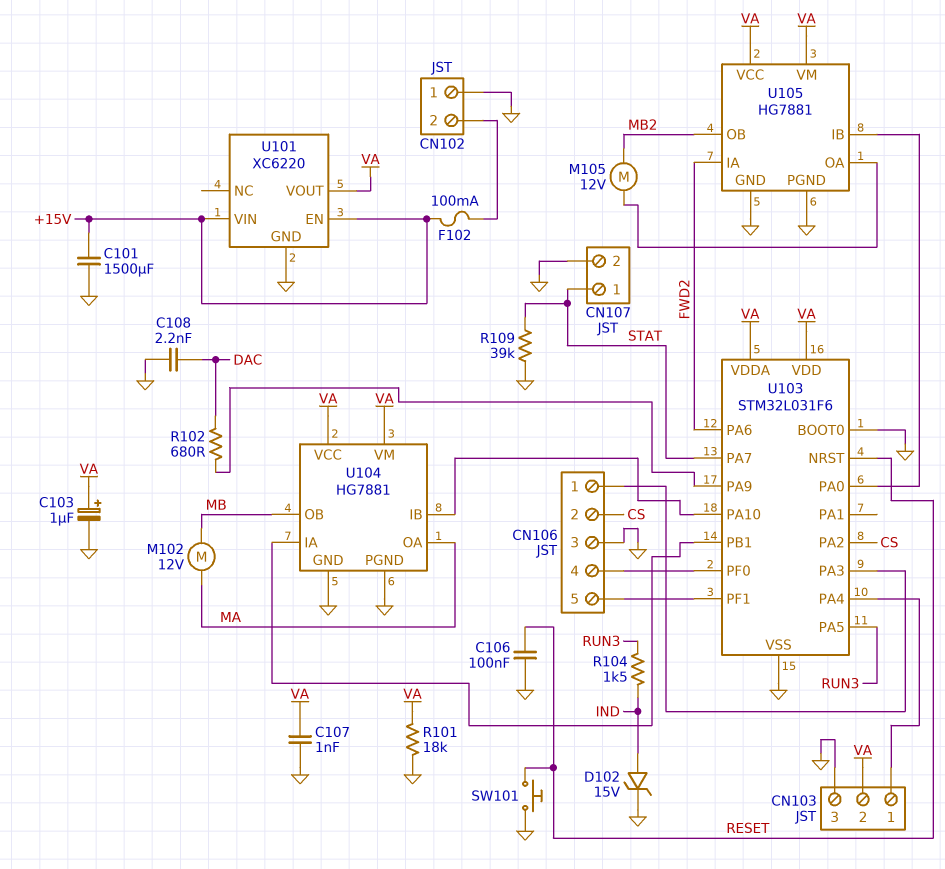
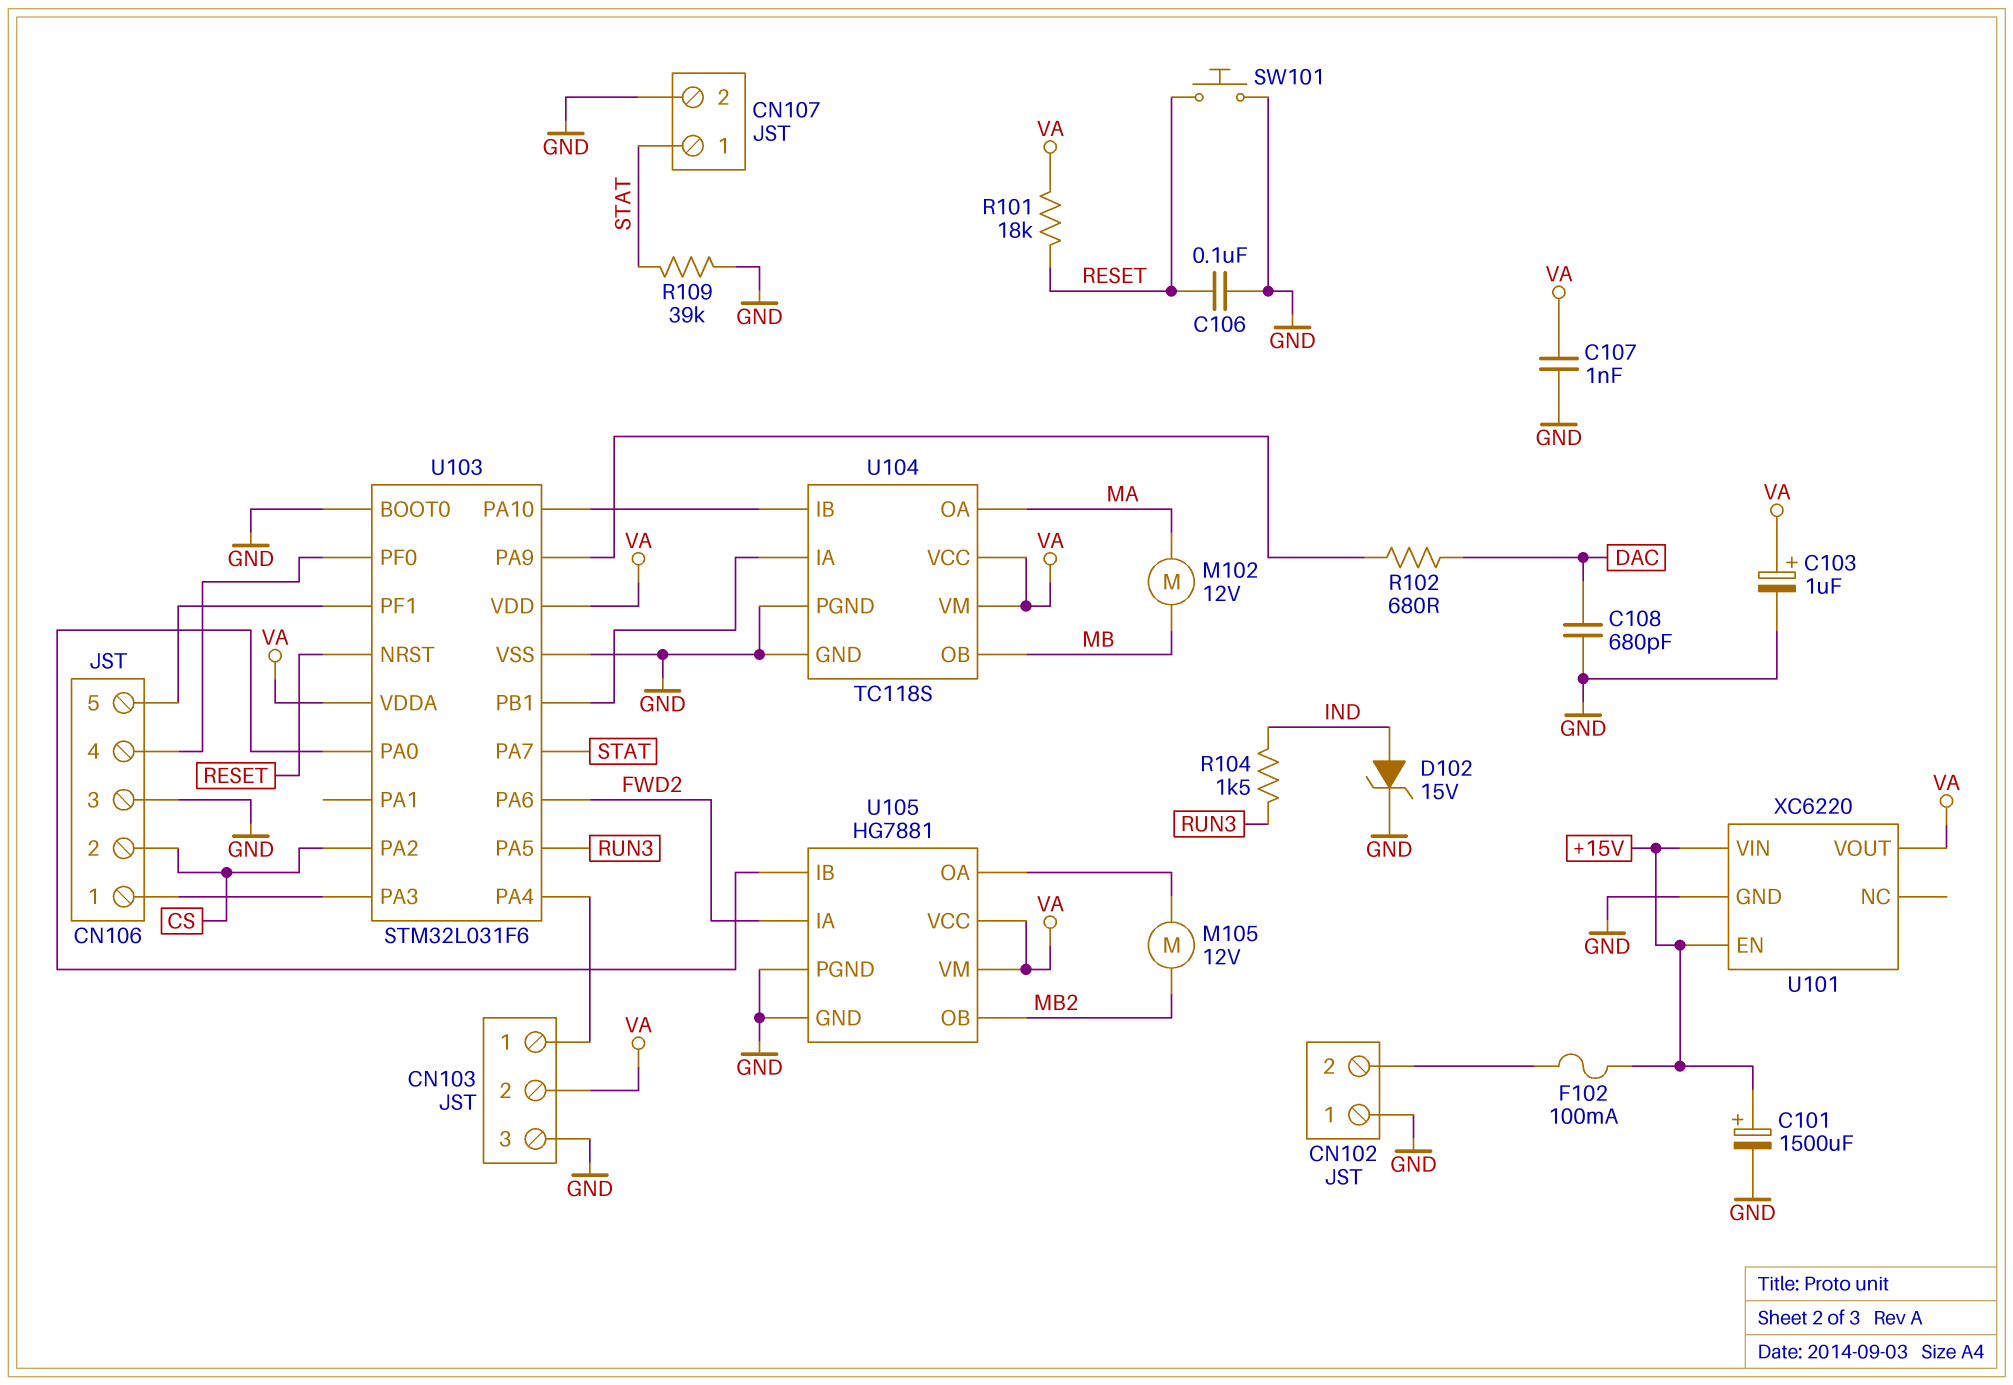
C101: 1500uF (+15V, GND) -> 1500uF (plus +15V, minus GND)
C108: 2.2nF (DAC, GND) -> 680pF (DAC, GND)
R101: 18k (GND, VA) -> 18k (RESET, VA)
U104: HG7881 -> TC118S

